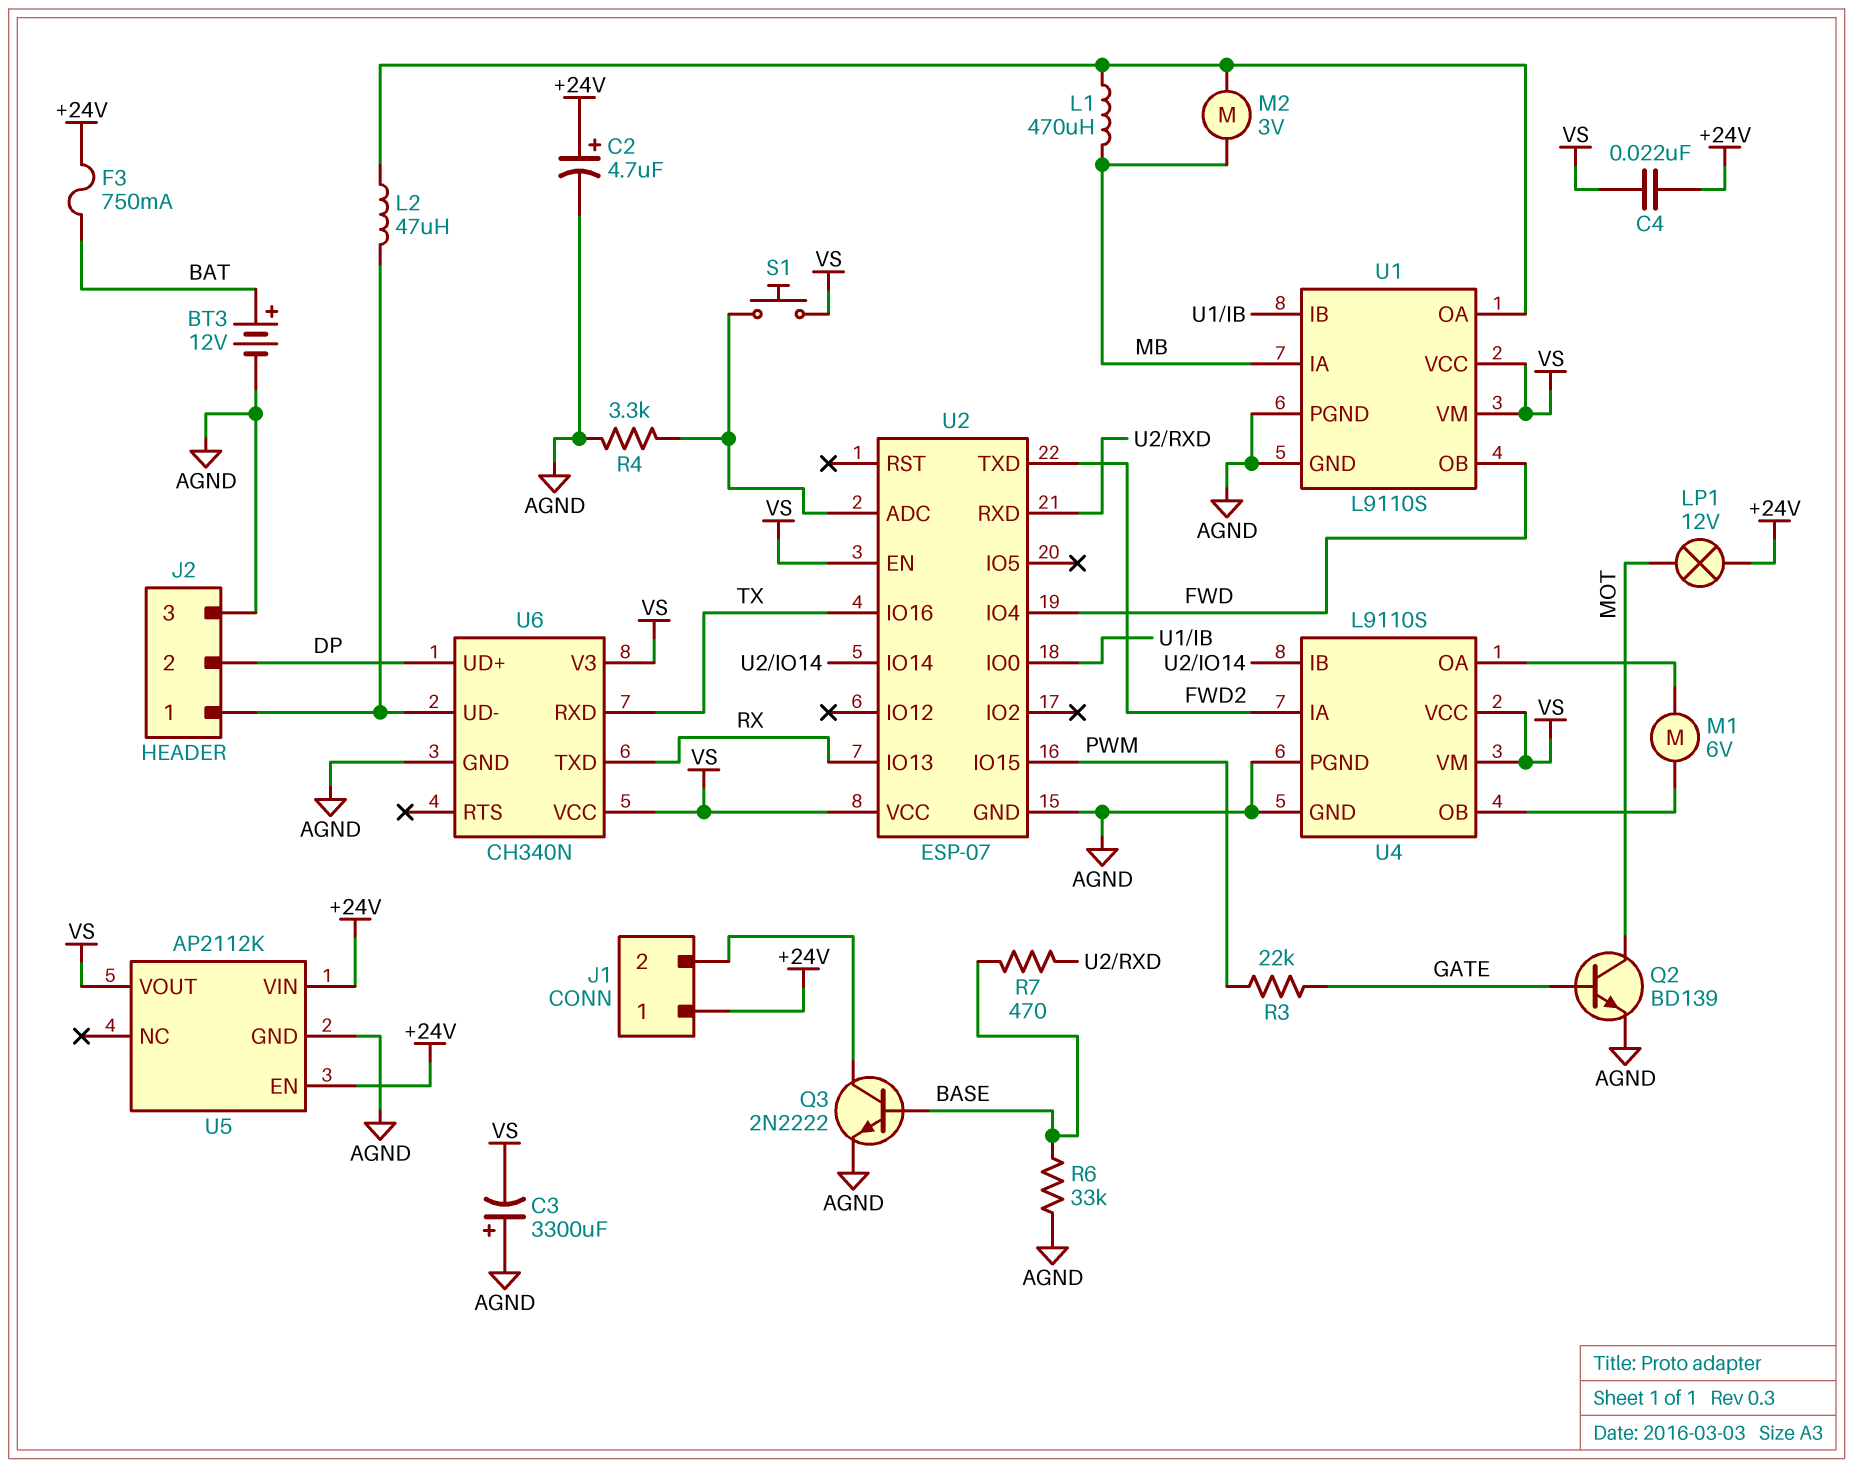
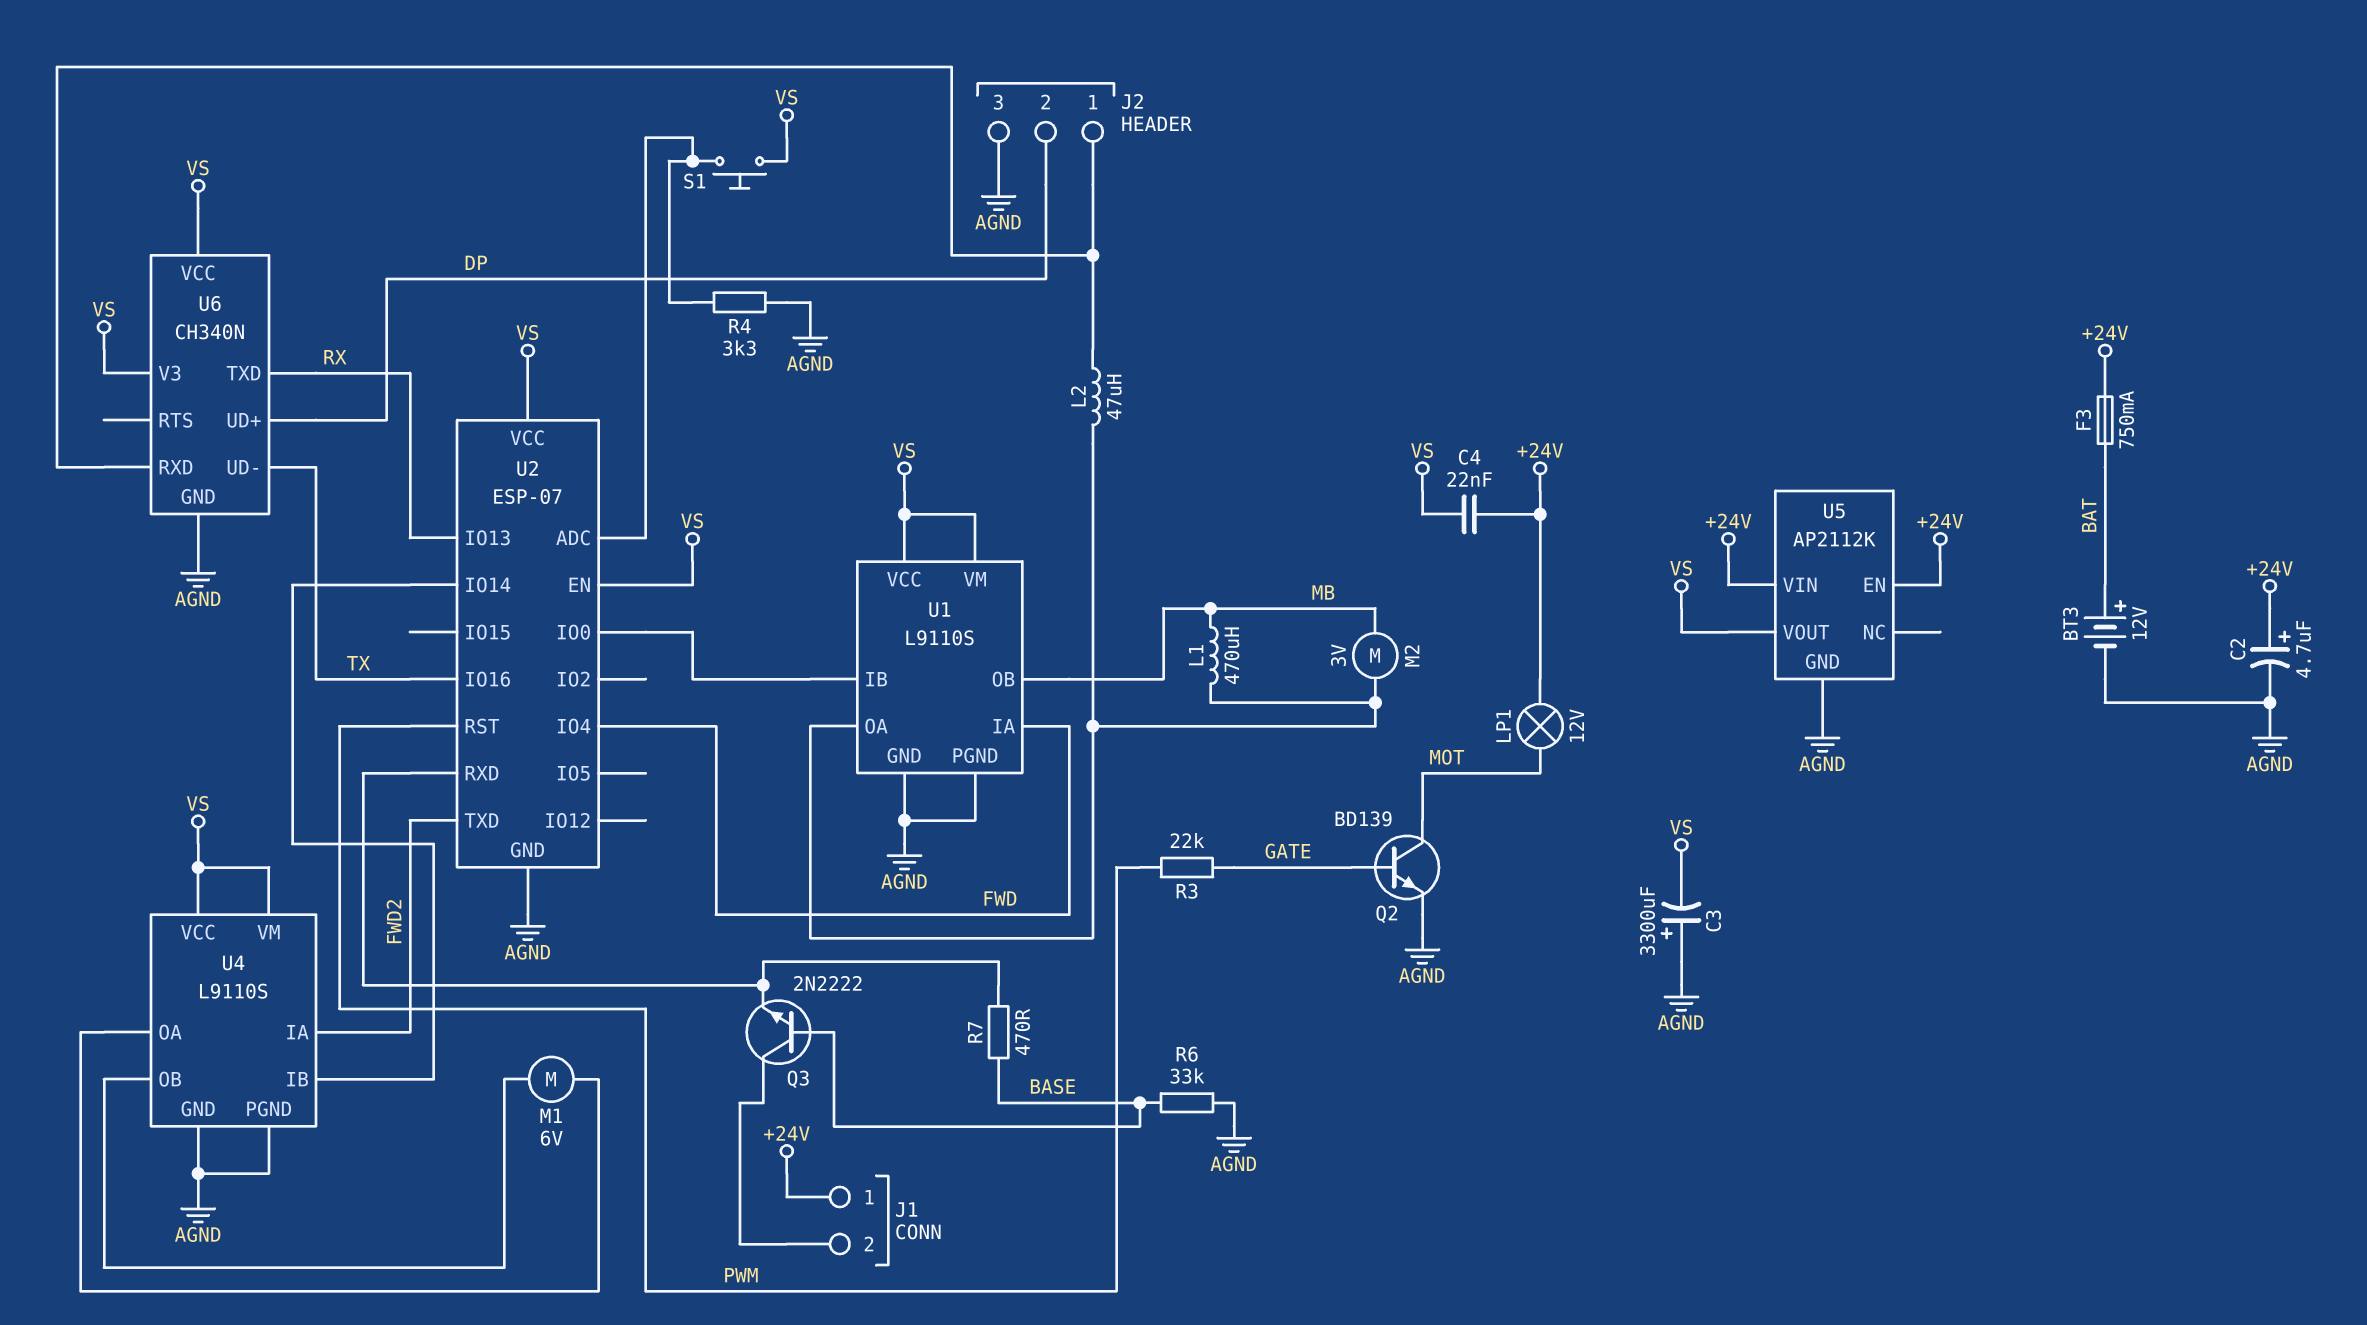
Q3: NPN 2N2222 (B BASE, C J1/2, E AGND) -> NPN 2N2222 (B BASE, C J1/2, E U2/RXD)
U1 pin IA: MB -> FWD
U1 pin OB: FWD -> MB
U2 pin IO15: PWM -> none
U2 pin RST: none -> PWM
U6 pin RXD: TX -> J2/1
U6 pin UD-: J2/1 -> TX

